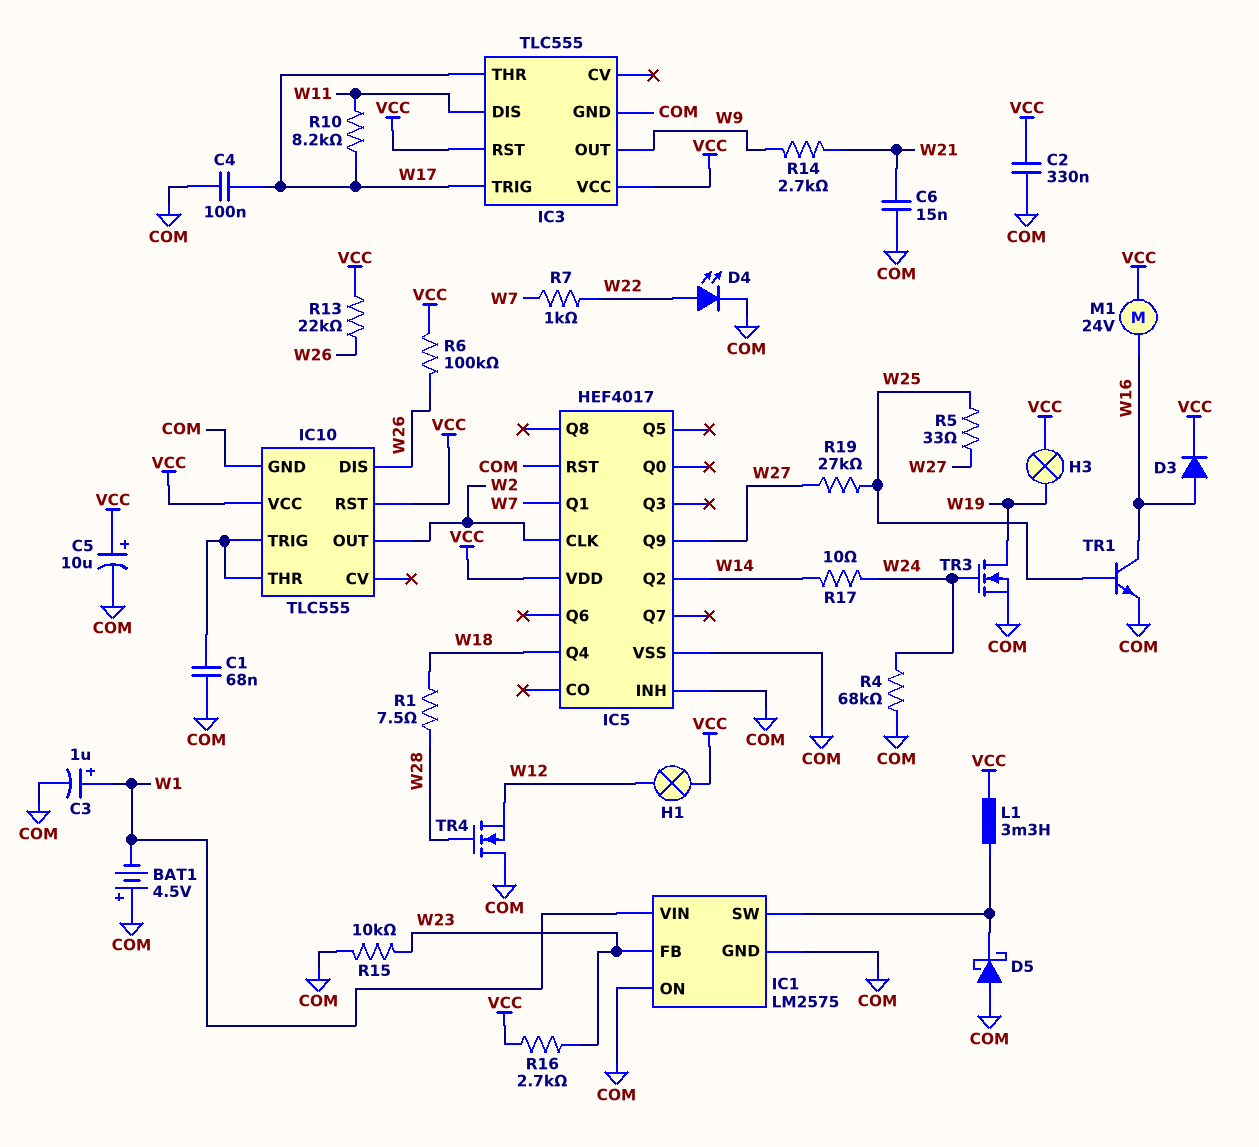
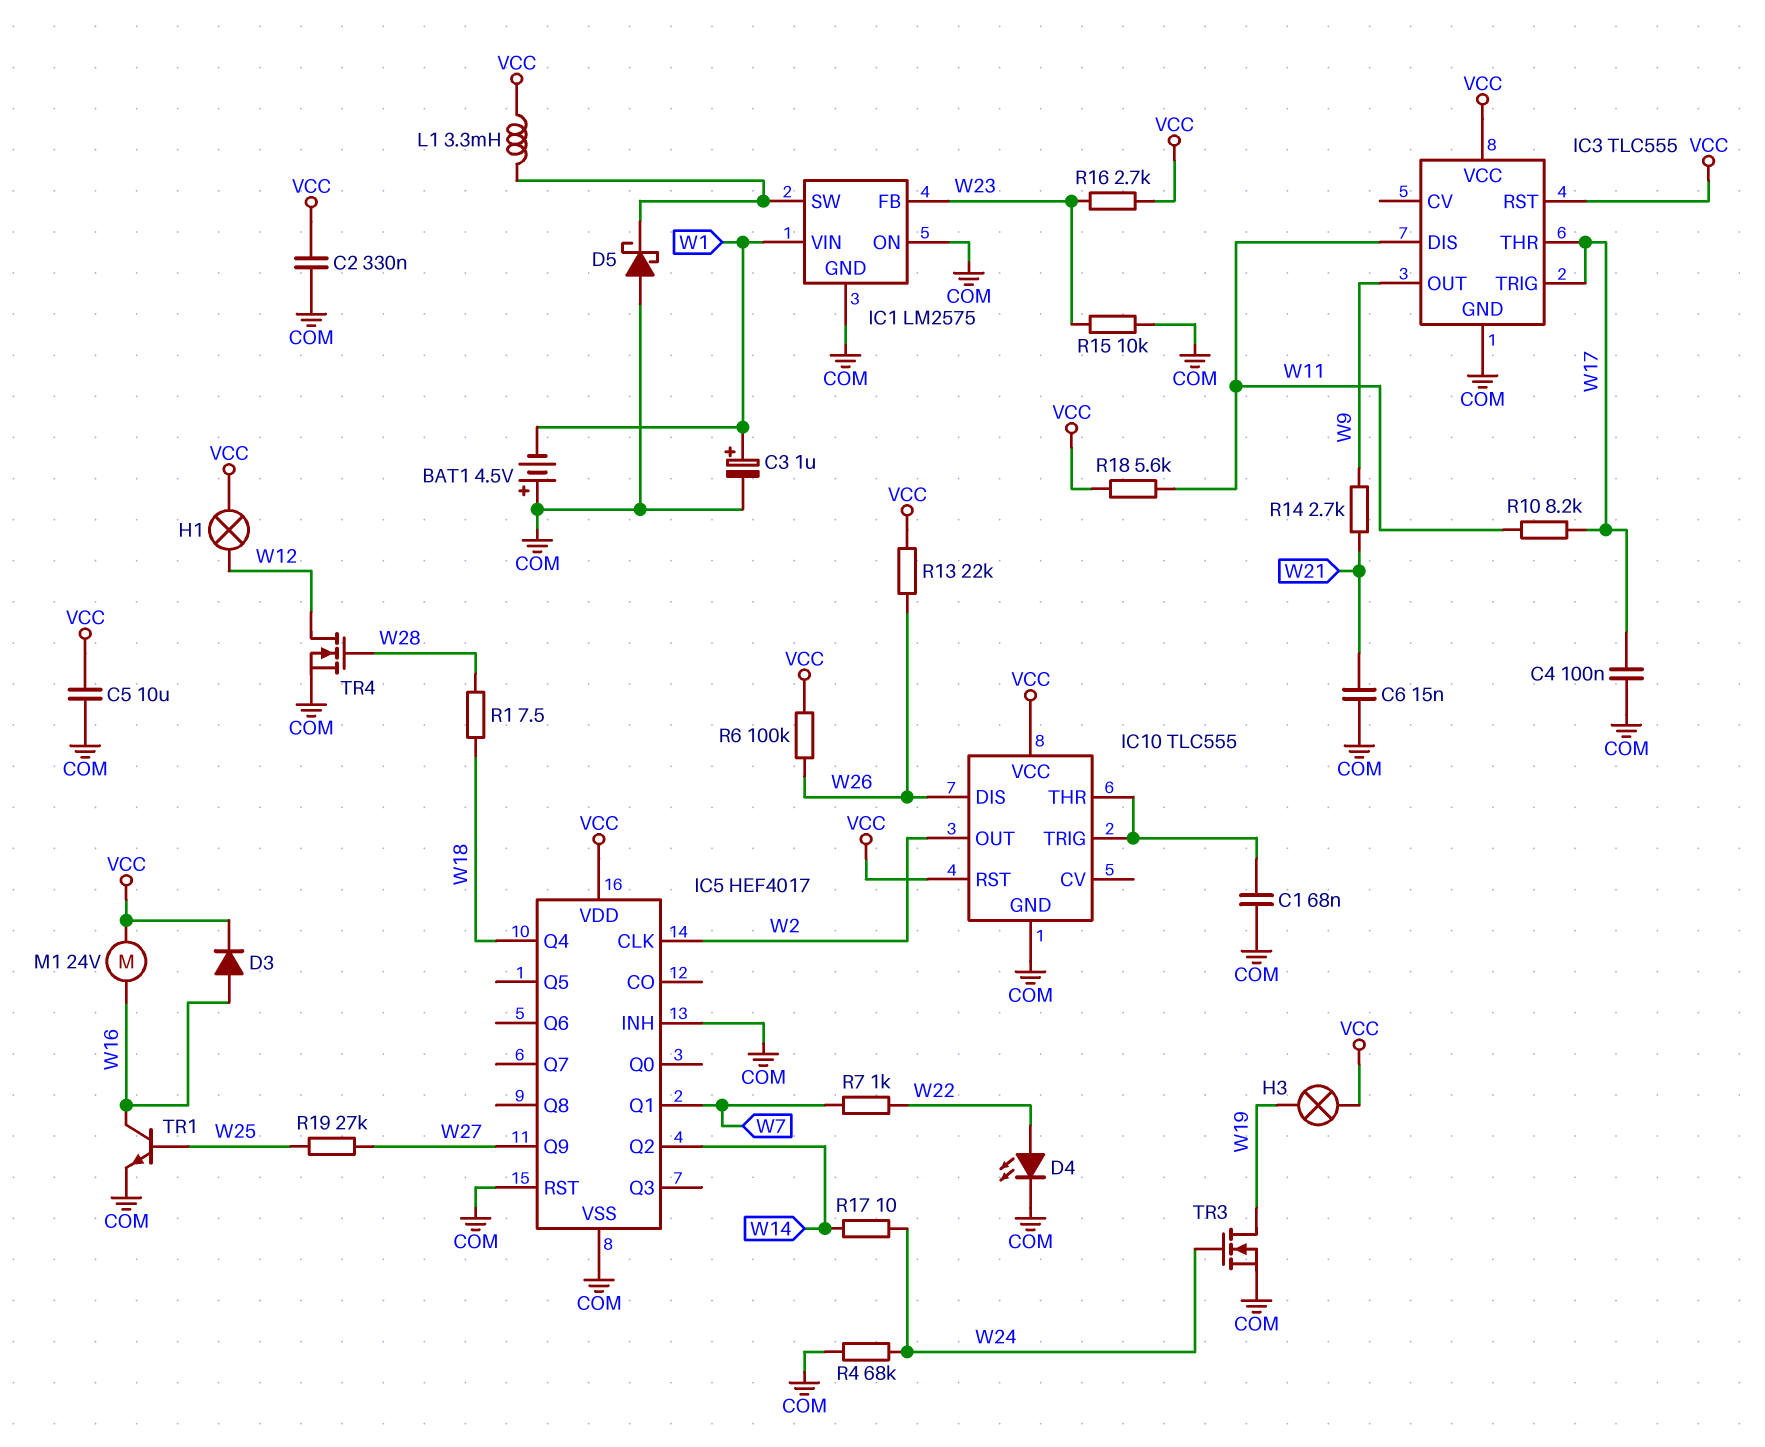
C5: 10uF (plus VCC, minus COM) -> 10uF (COM, VCC)
R5: 33 (W25, W27) -> none
R18: none -> 5.6k (VCC, W11)
TR4: NMOS (G W28, D COM, S W12) -> NMOS (G W28, D W12, S COM)

